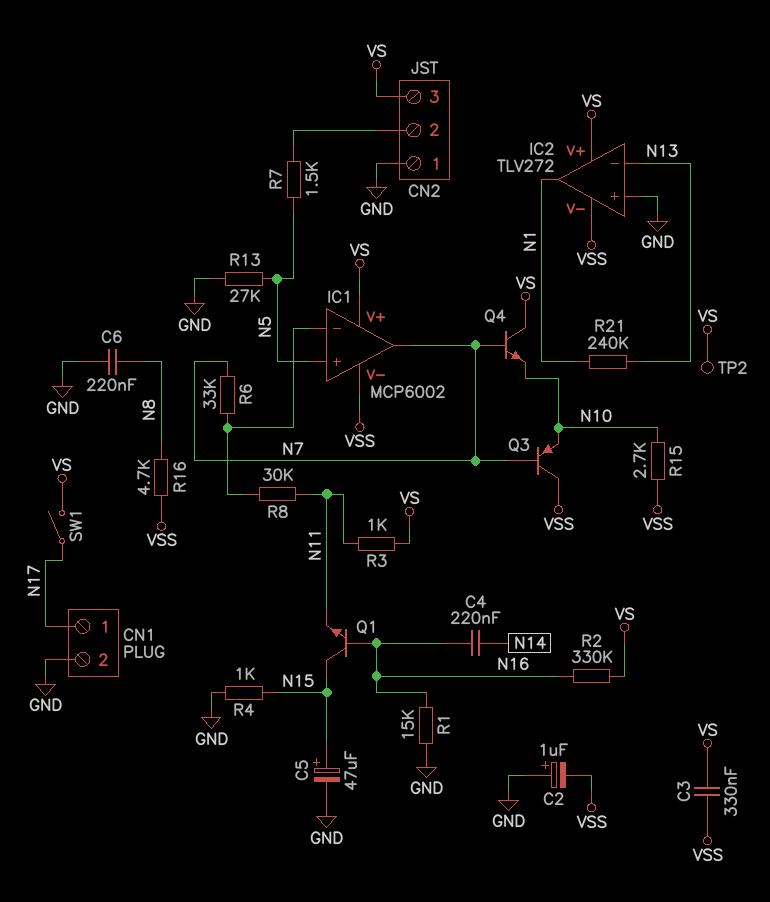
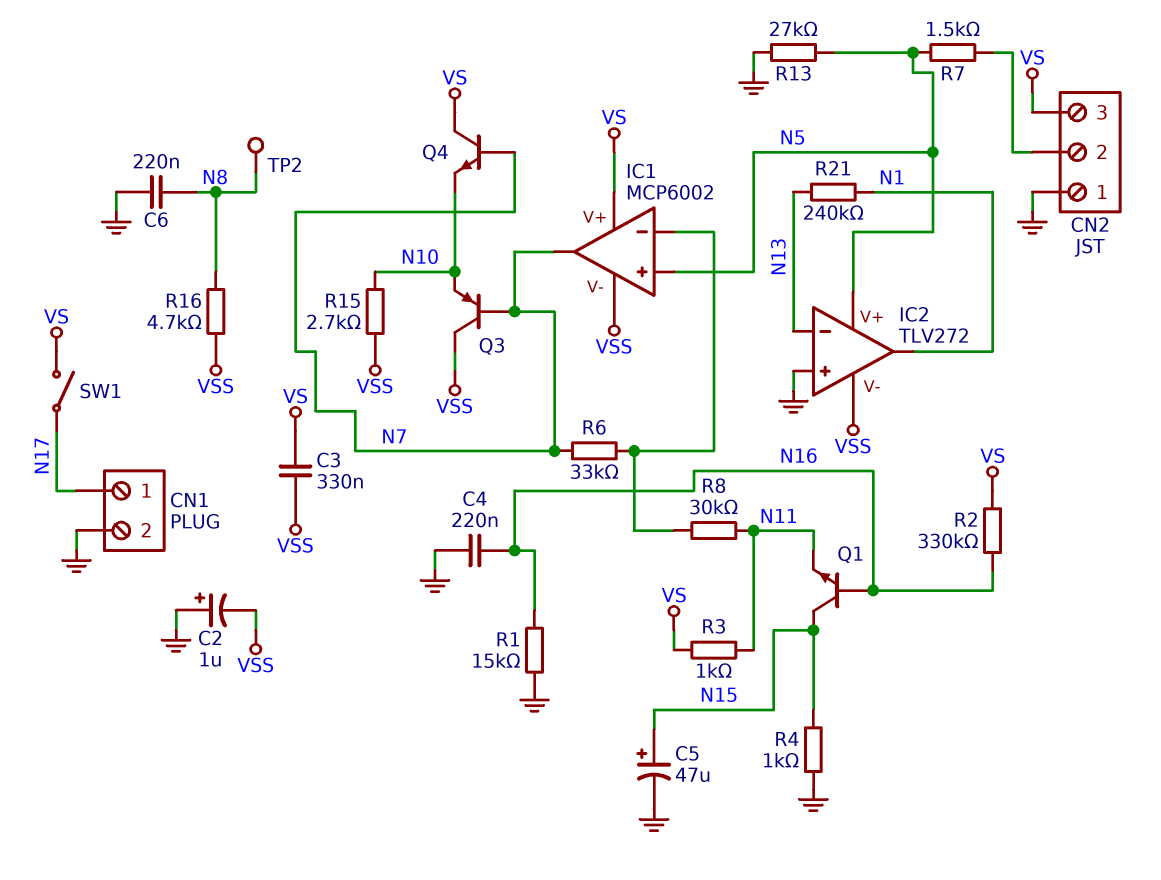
C4: 220nF (N14, N16) -> 220nF (GND, N16)
IC2 pin V+: VS -> N5
TP2: test point (VS) -> test point (N8)

